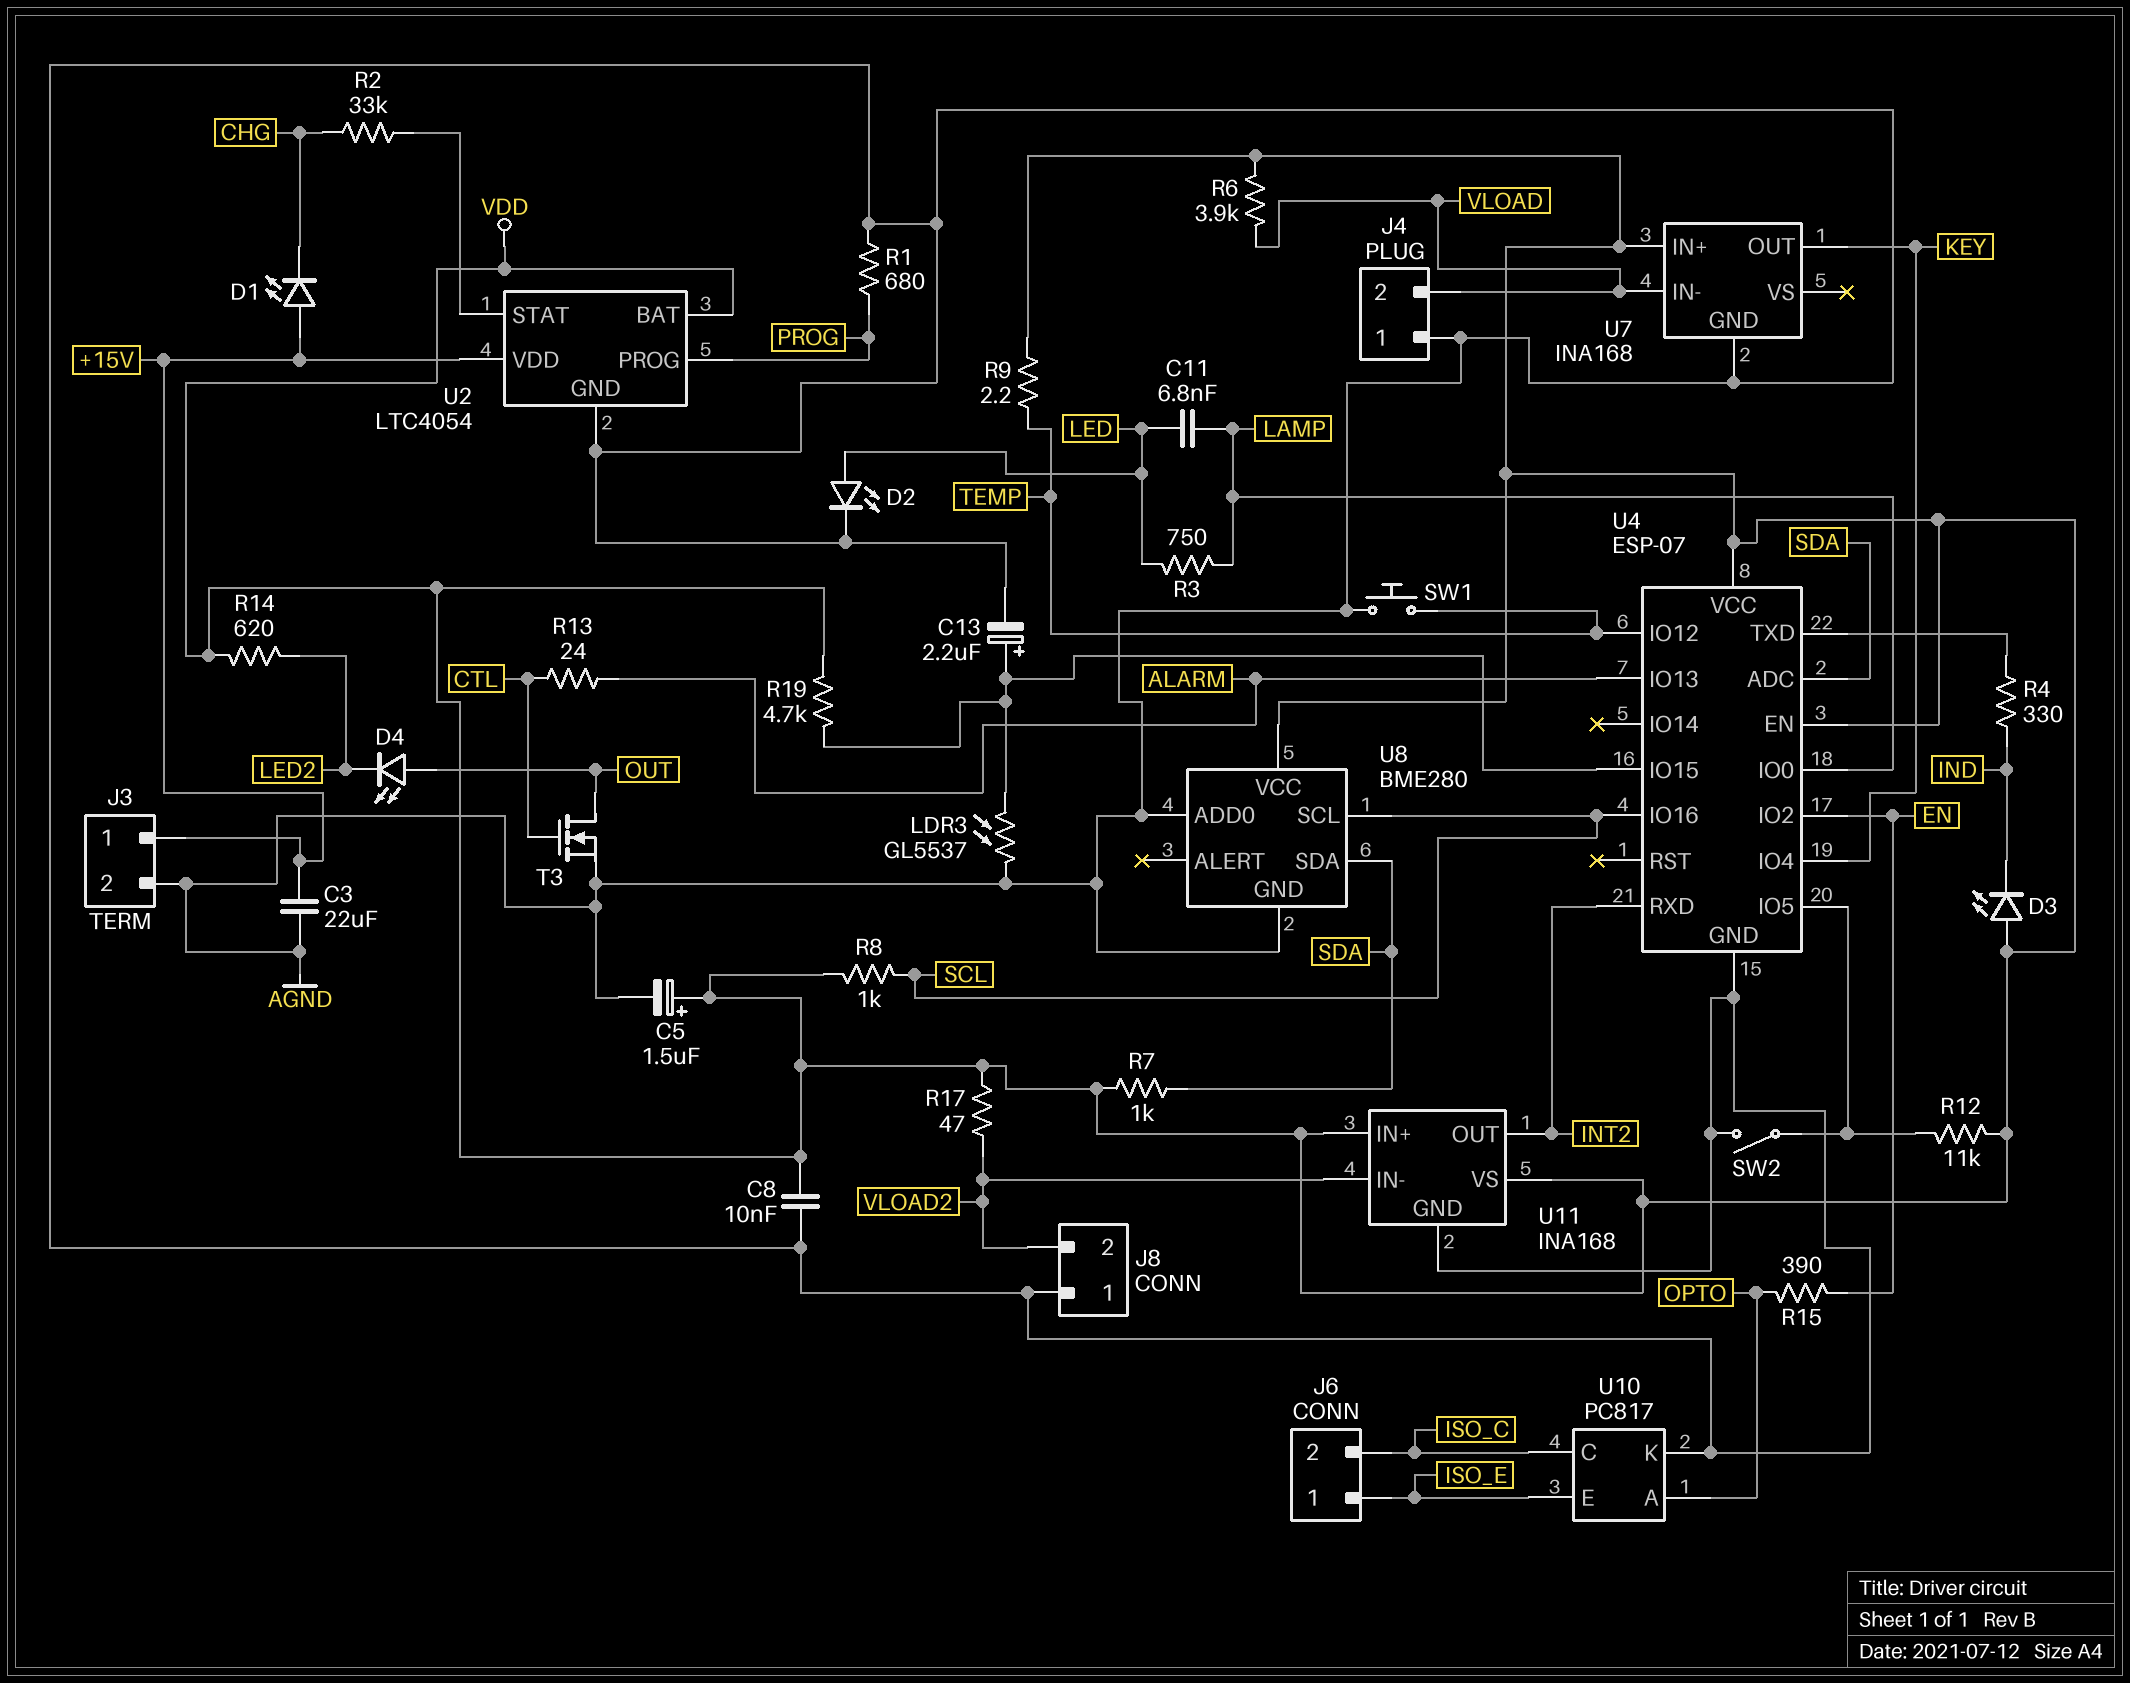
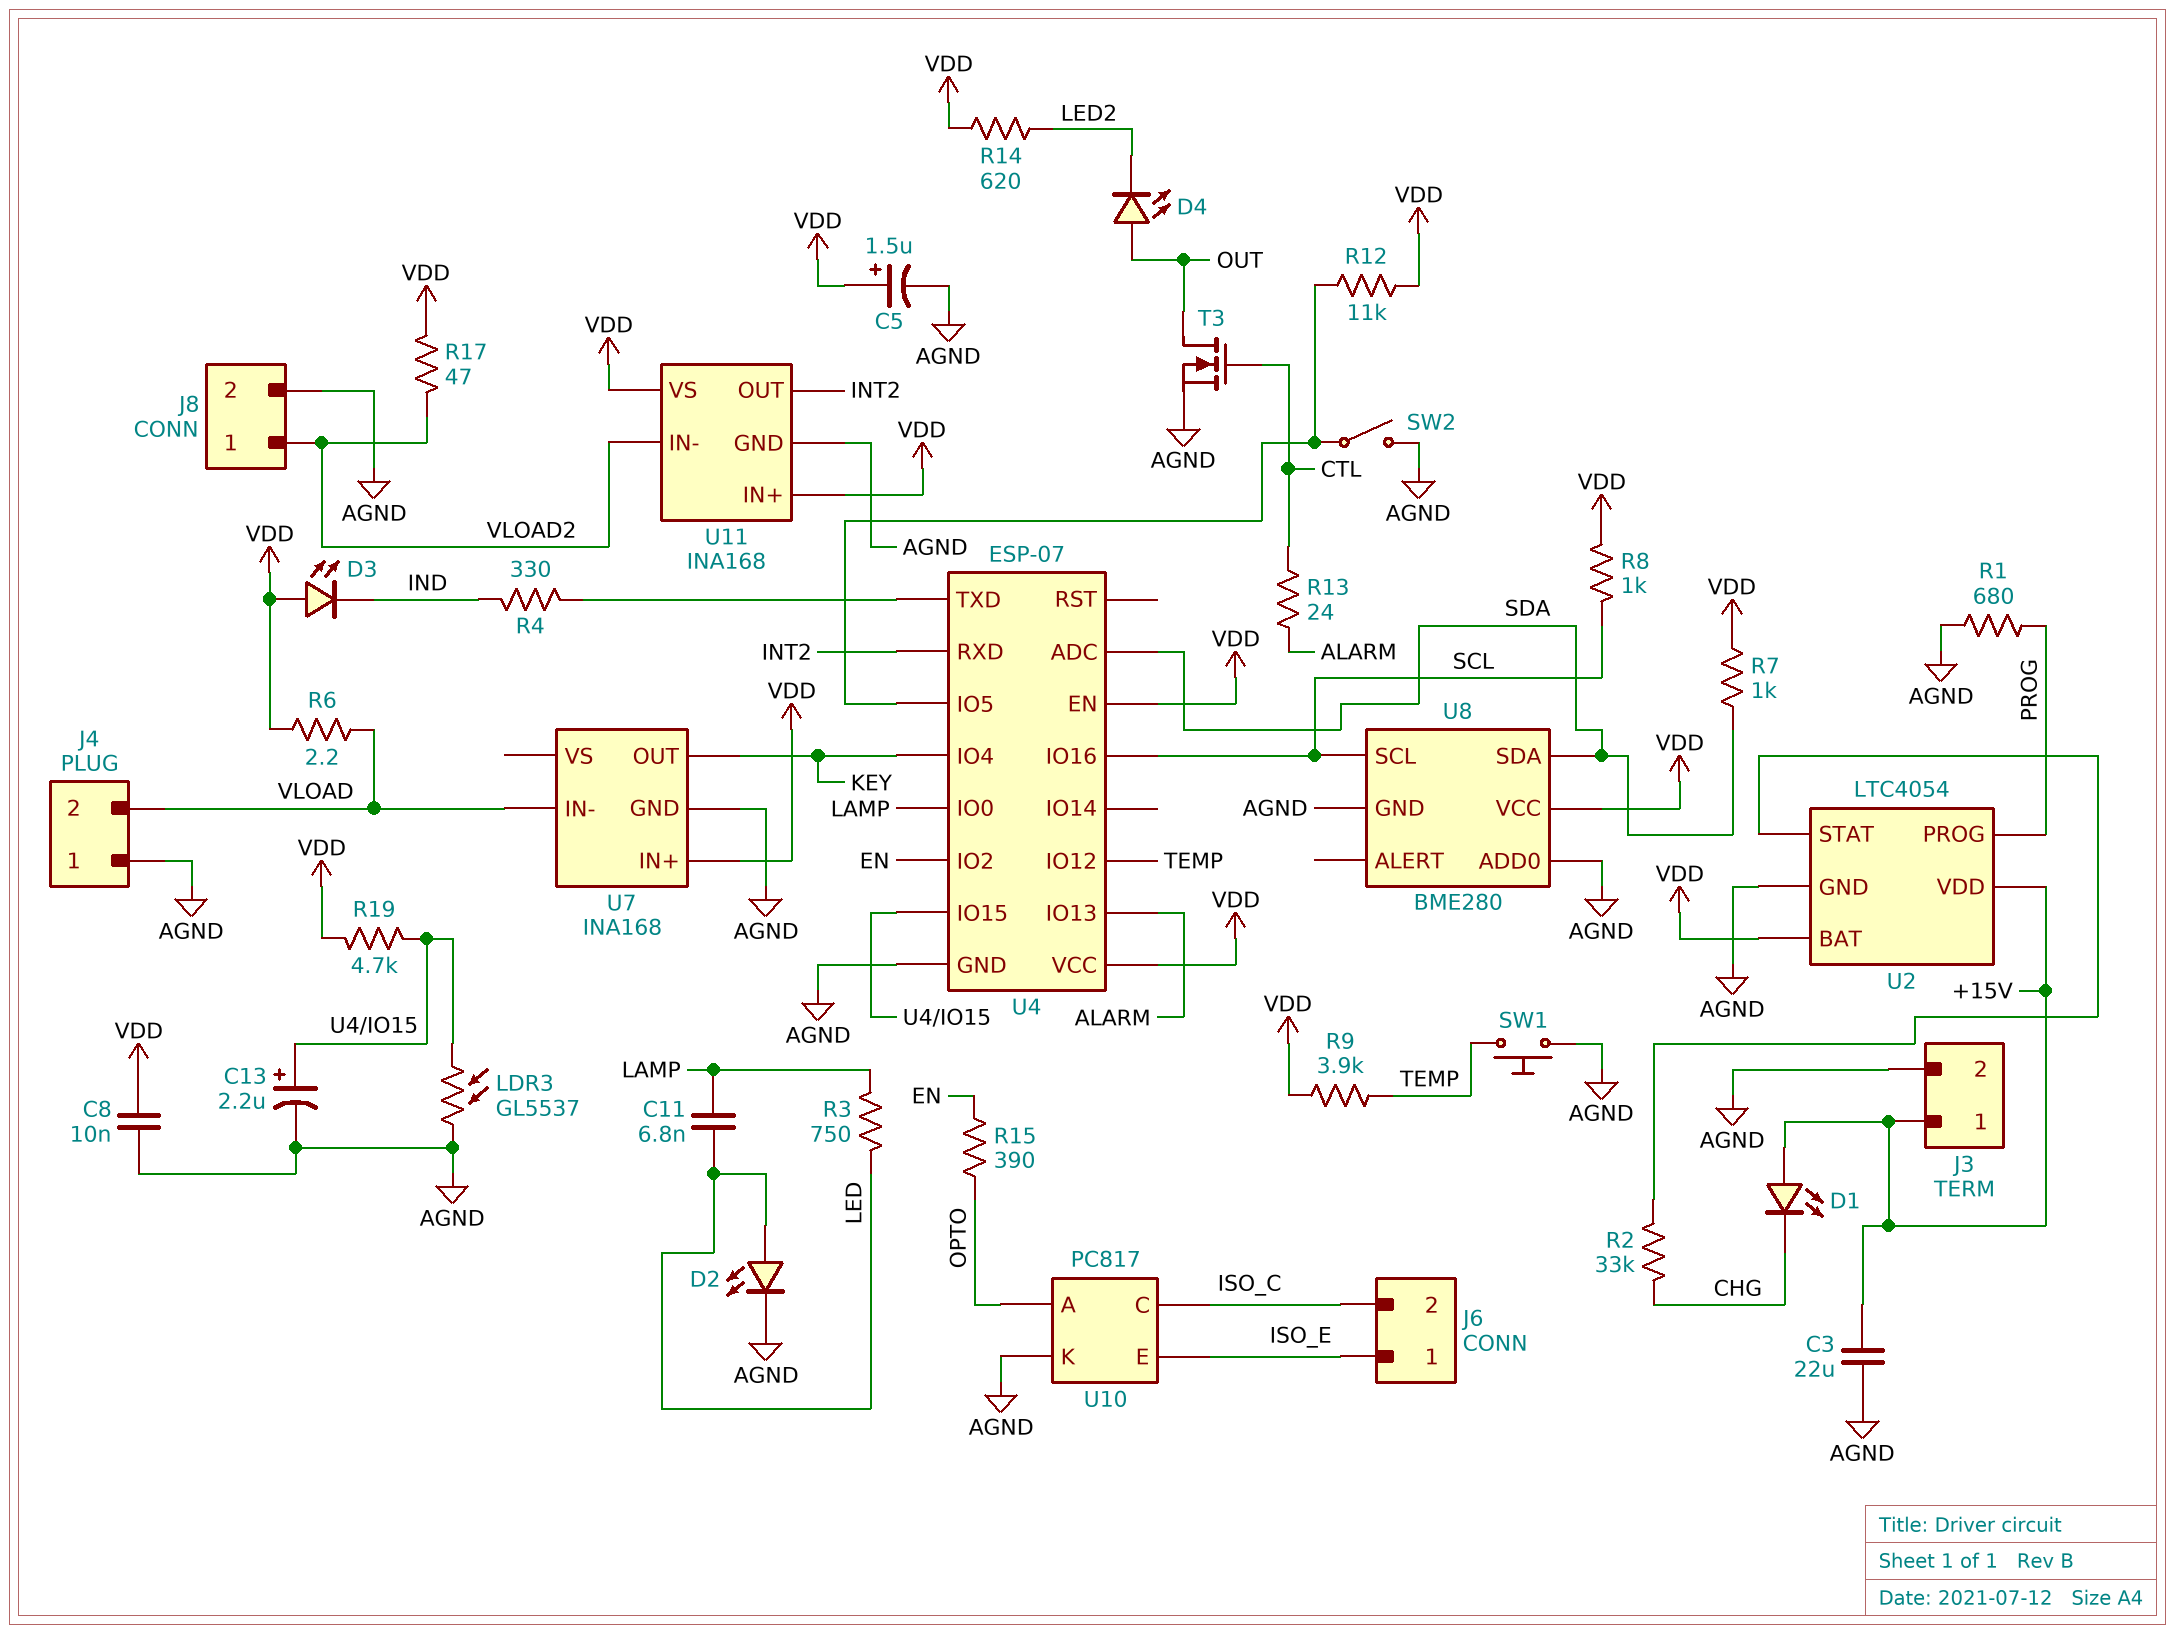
J8 pin 1: AGND -> VLOAD2
J8 pin 2: VLOAD2 -> AGND
R6: 3.9k (VDD, VLOAD) -> 2.2 (VDD, VLOAD)
R9: 2.2 (TEMP, VDD) -> 3.9k (TEMP, VDD)

